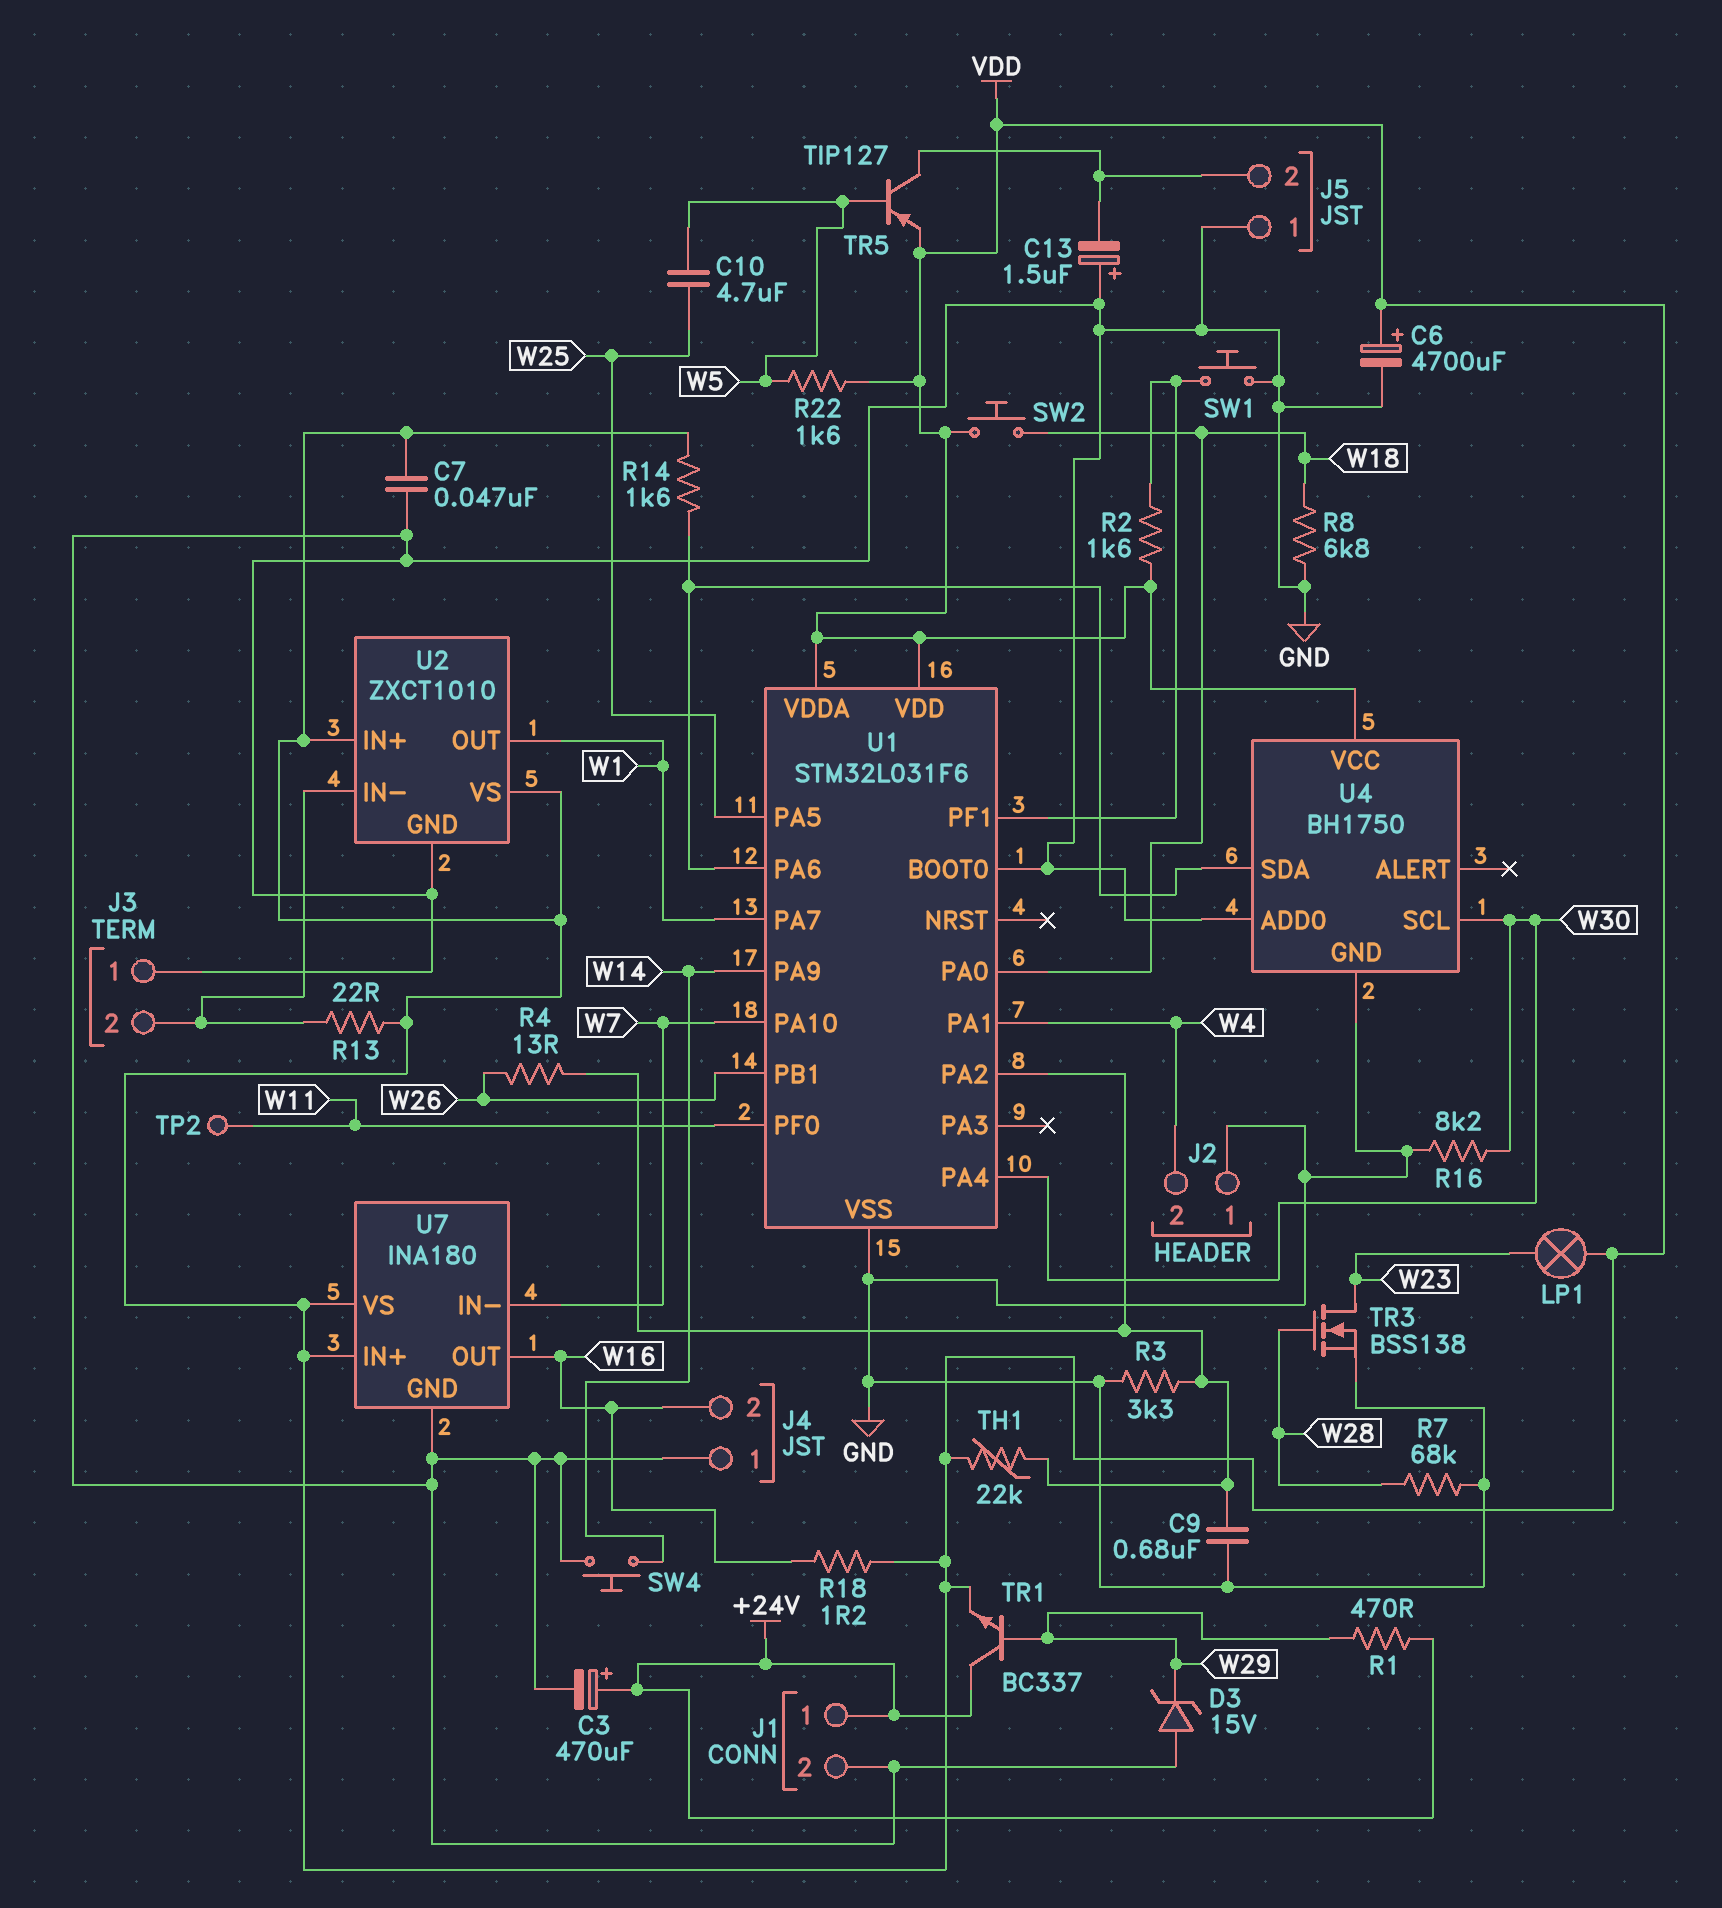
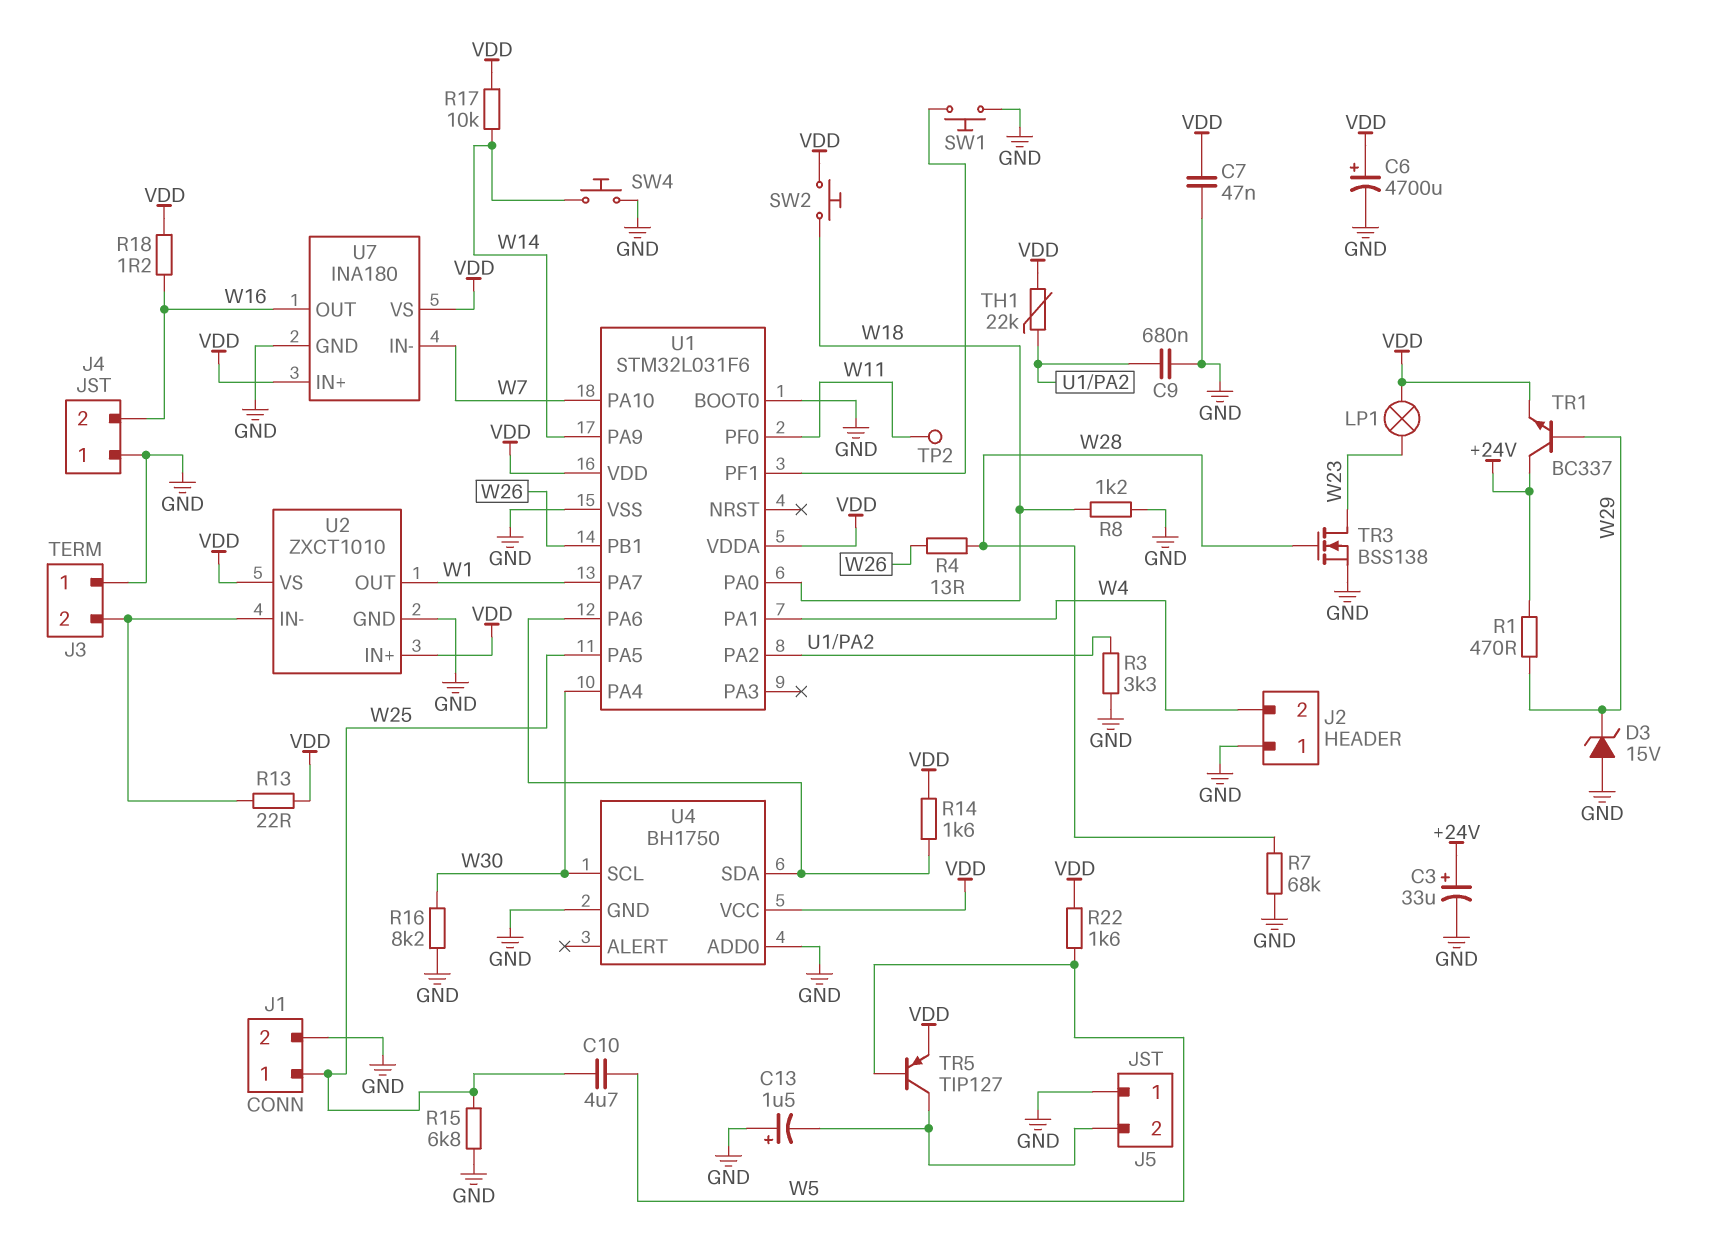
C3: 470uF (plus +24V, minus GND) -> 33uF (plus +24V, minus GND)
J1 pin 1: +24V -> W25
R2: 1.6k (U1/PF1, VDD) -> none
R4: 13 (U1/PA2, W26) -> 13 (W26, W28)
R8: 6.8k (GND, W18) -> 1.2k (GND, W18)
R15: none -> 6.8k (GND, W25)
R17: none -> 10k (VDD, W14)

